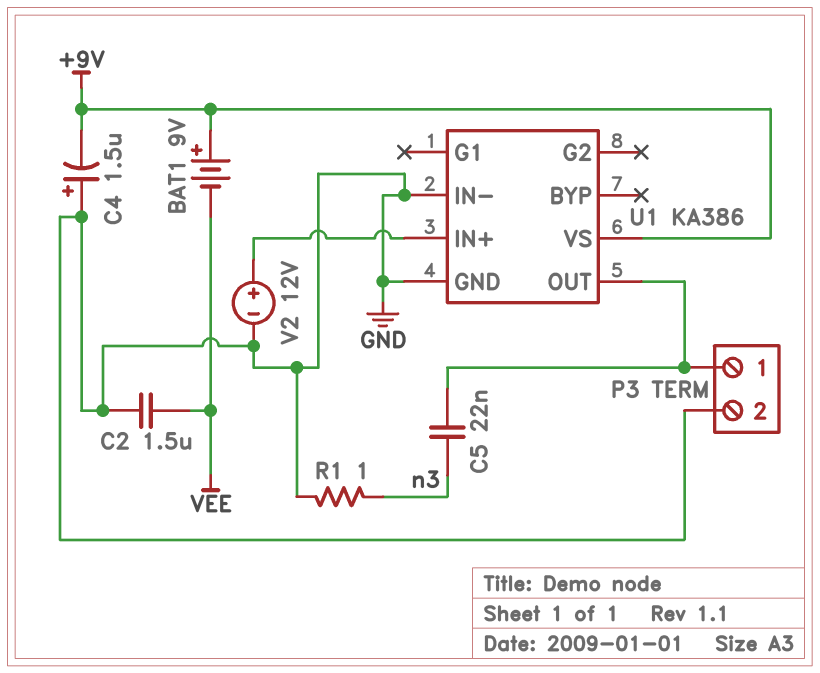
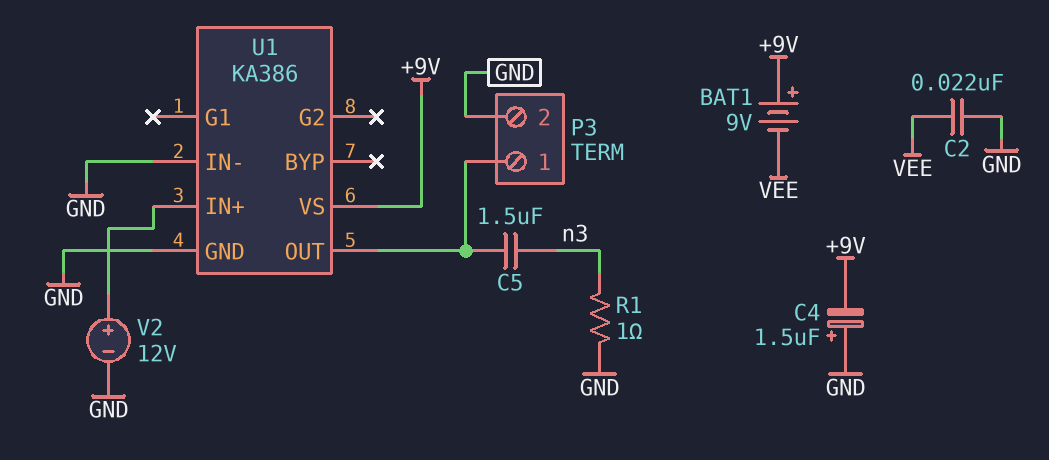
C2: 1.5uF (GND, VEE) -> 22nF (GND, VEE)
C5: 22nF (P3/1, n3) -> 1.5uF (P3/1, n3)

